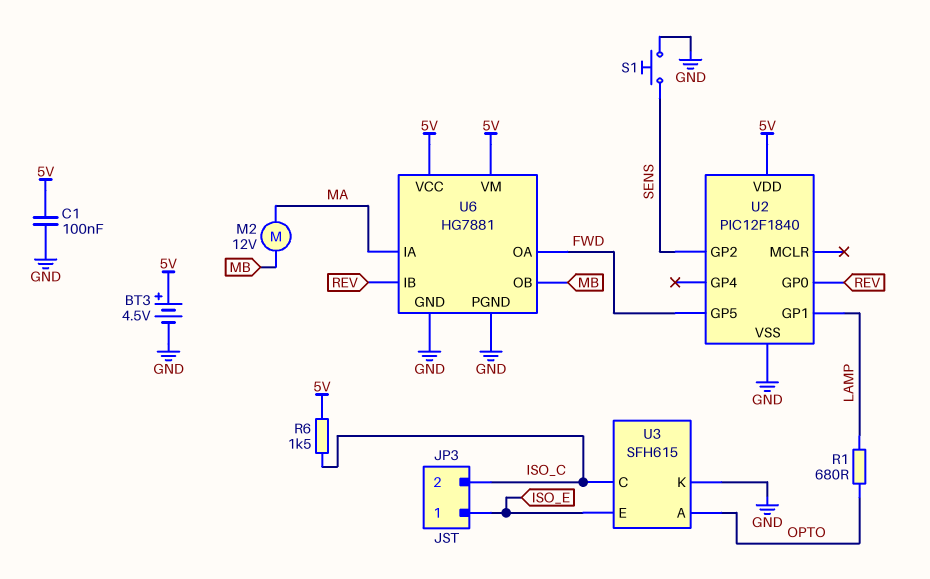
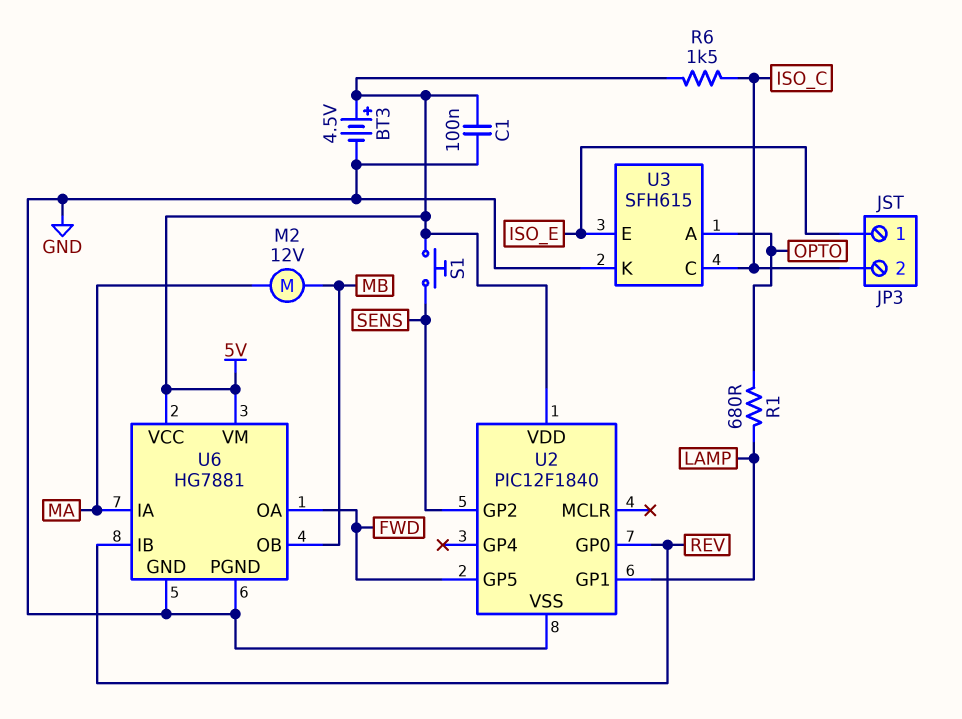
S1: button (GND, SENS) -> button (5V, SENS)

